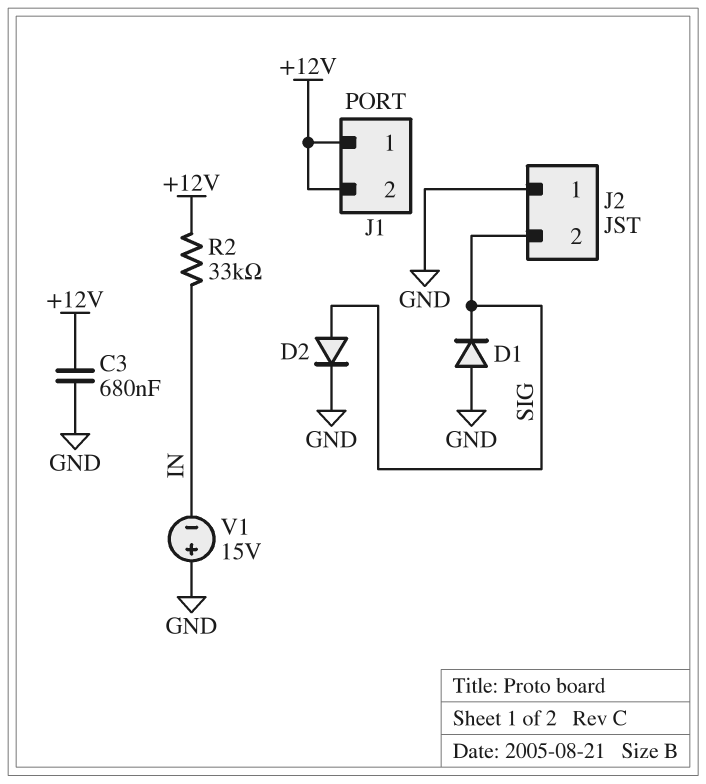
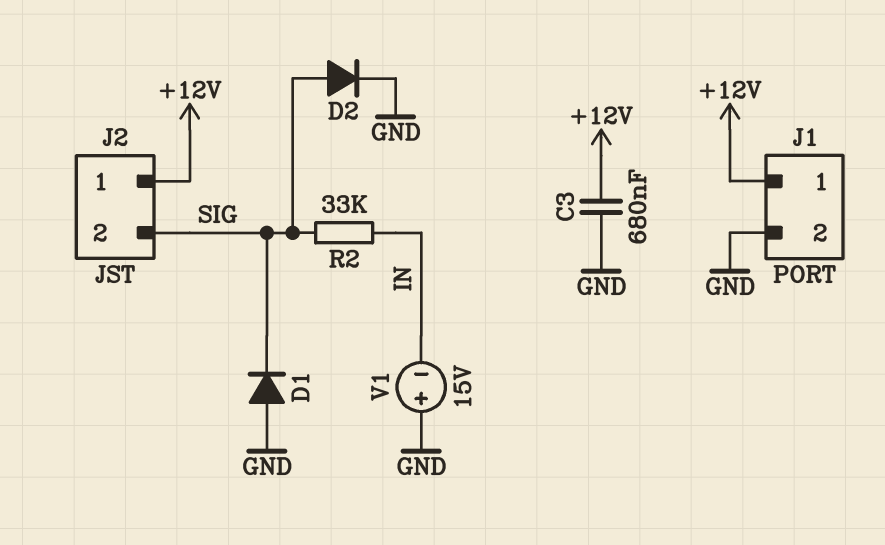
J1 pin 2: +12V -> GND
J2 pin 1: GND -> +12V
R2: 33k (+12V, IN) -> 33k (IN, SIG)

